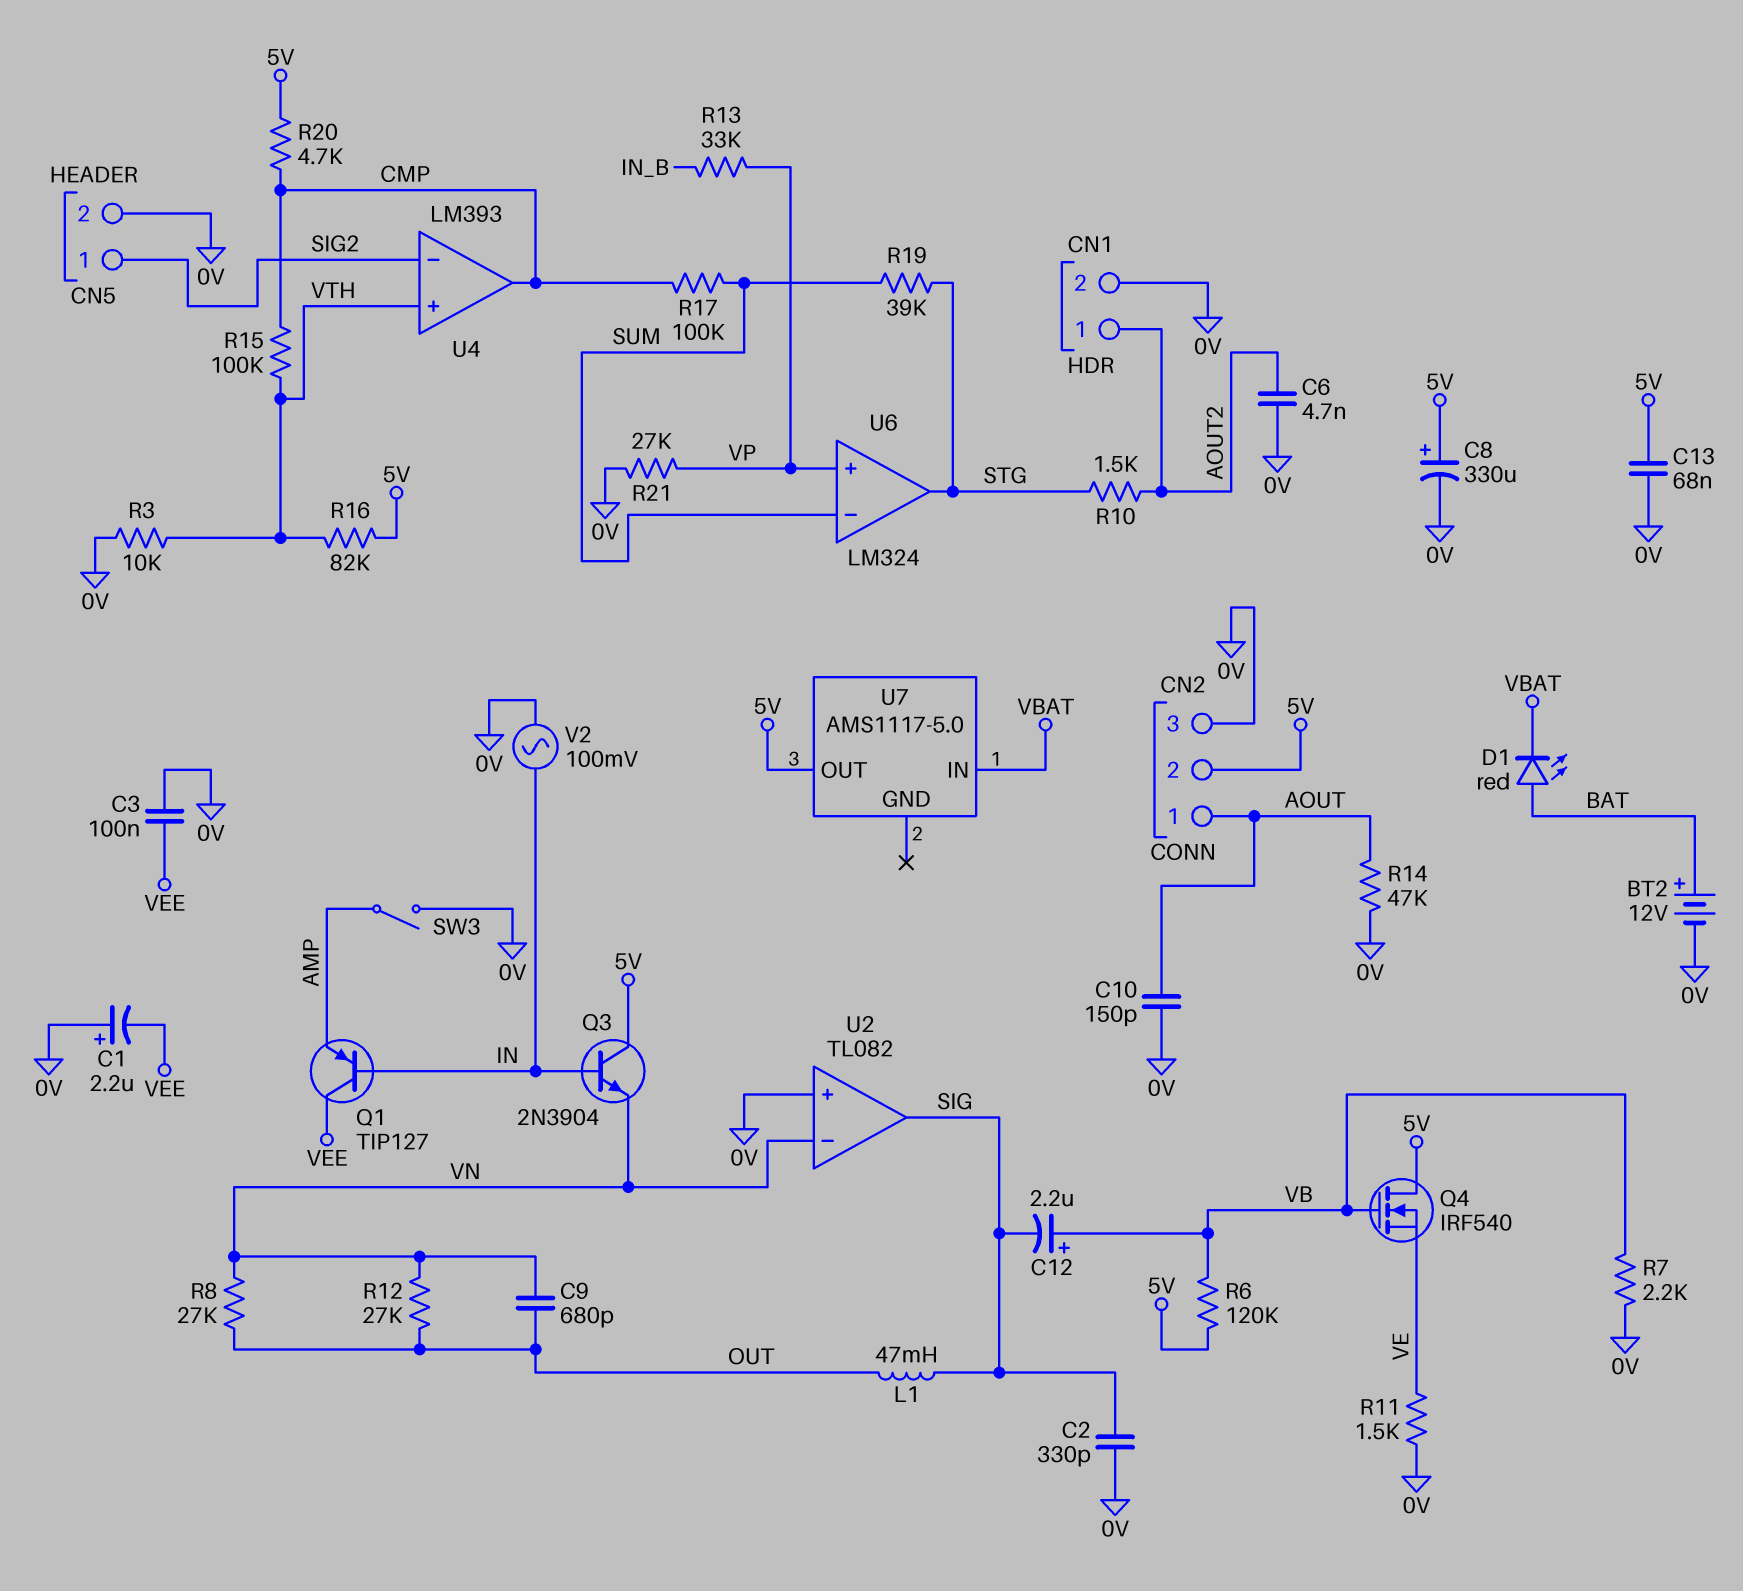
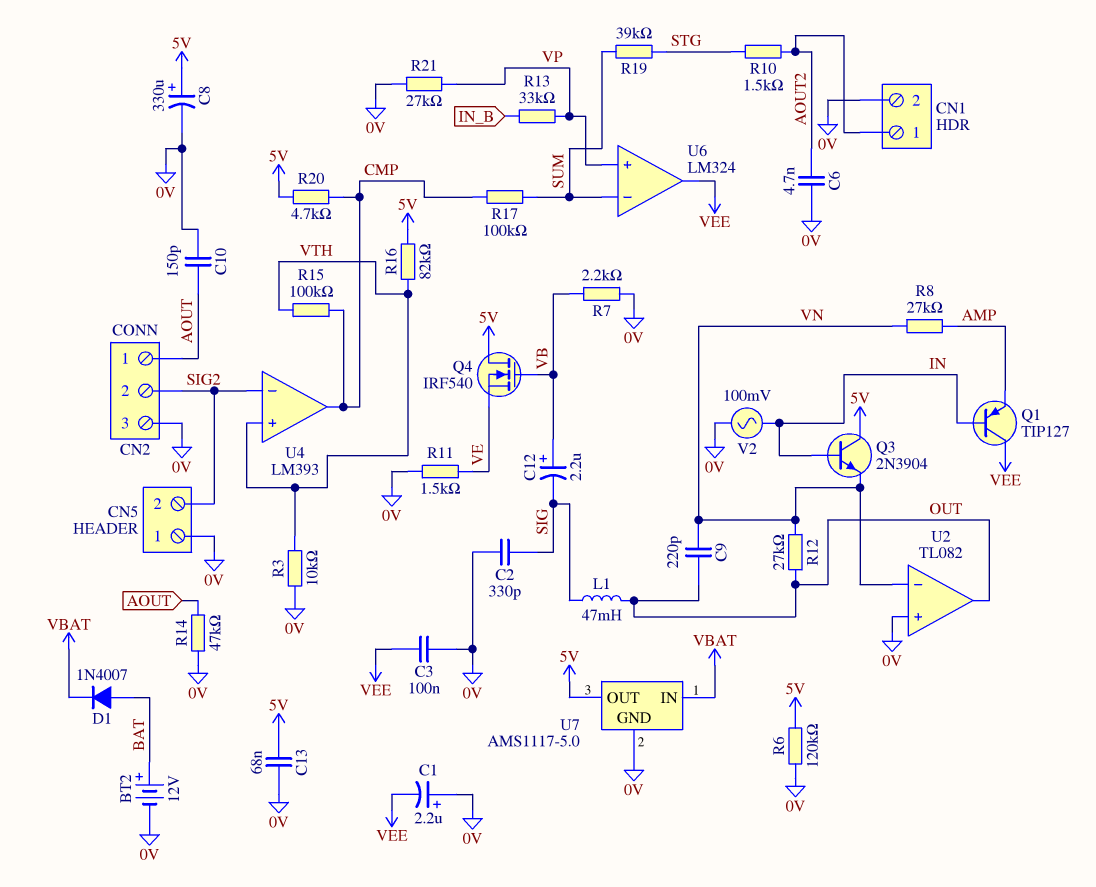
C9: 680pF (OUT, VN) -> 220pF (OUT, VN)
CN2 pin 2: 5V -> SIG2
CN5 pin 1: SIG2 -> 0V
CN5 pin 2: 0V -> SIG2
D1: LED red (A BAT, K VBAT) -> diode 1N4007 (A BAT, K VBAT)
R6: 120k (5V, VB) -> 120k (0V, 5V)
R8: 27k (OUT, VN) -> 27k (AMP, VN)
SW3: switch (0V, AMP) -> none
U2 pin out: SIG -> OUT
U6 pin out: STG -> VEE
U7 pin GND: none -> 0V

